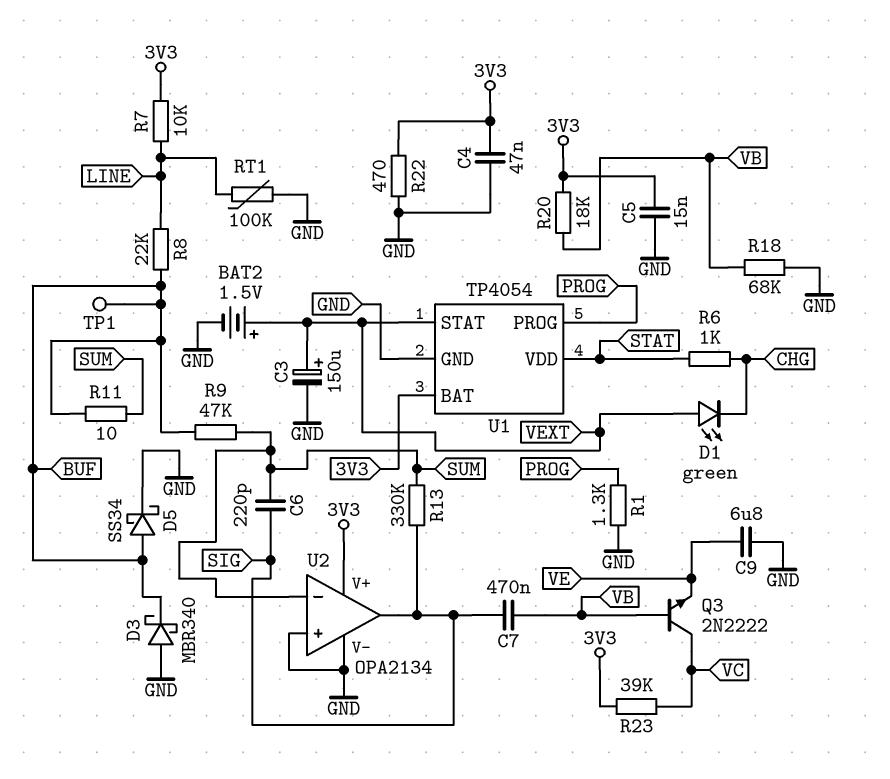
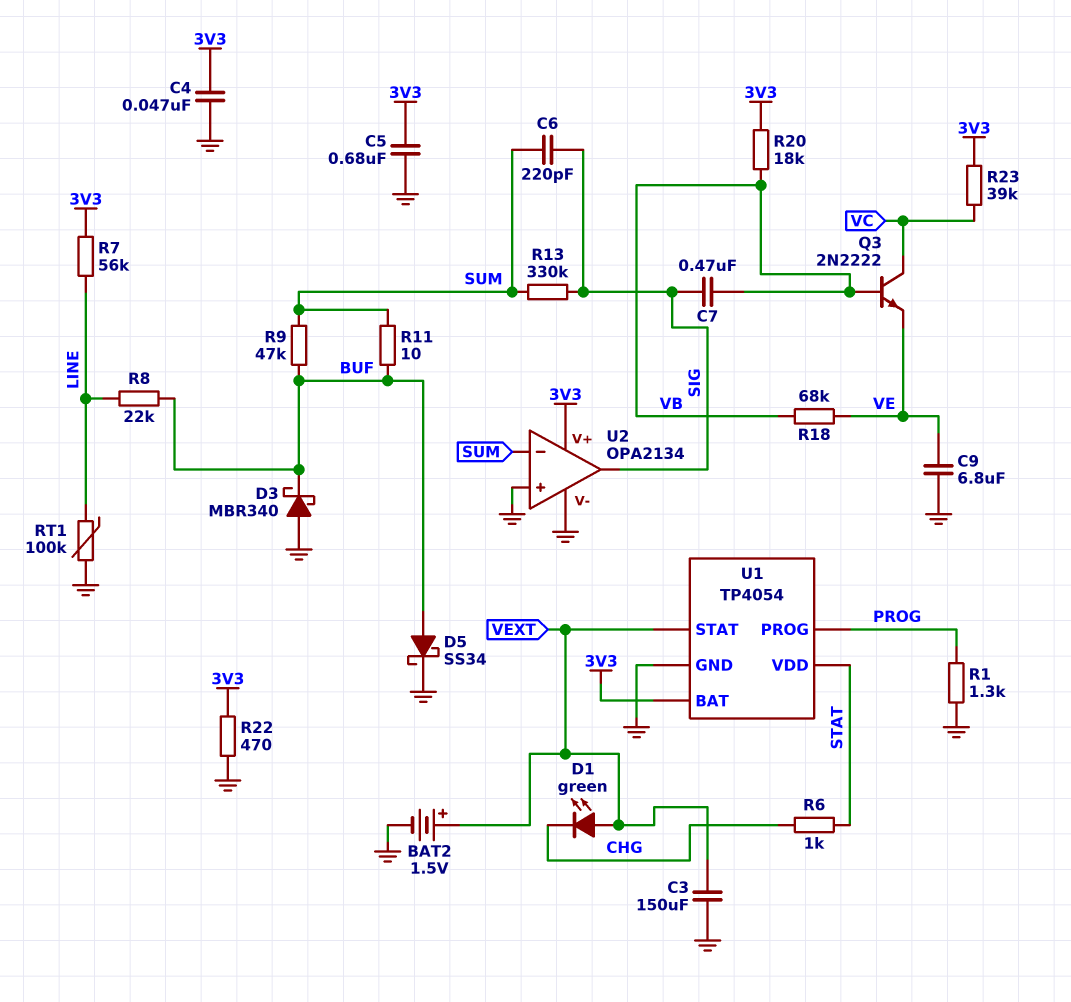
C3: 150uF (plus VEXT, minus GND) -> 150uF (GND, VEXT)
C5: 15nF (3V3, GND) -> 680nF (3V3, GND)
R7: 10k (3V3, LINE) -> 56k (3V3, LINE)
R18: 68k (GND, VB) -> 68k (VB, VE)
TP1: test point (BUF) -> none

